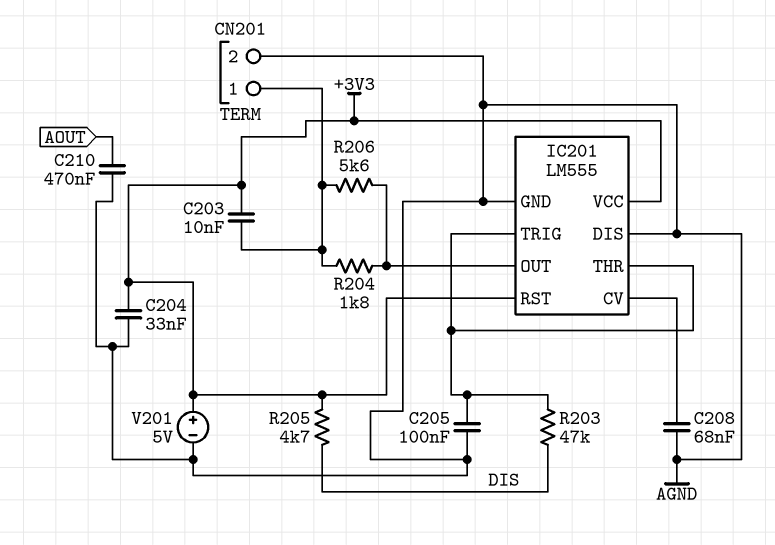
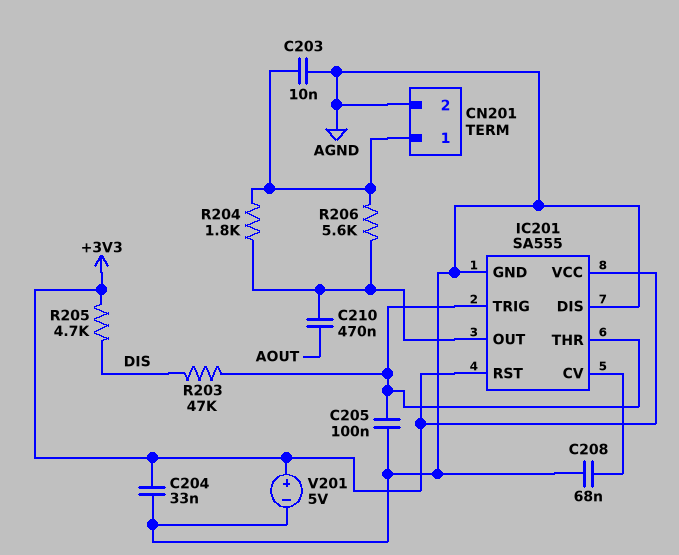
C203: 10nF (+3V3, CN201/1) -> 10nF (AGND, CN201/1)
C210: 470nF (AGND, AOUT) -> 470nF (AOUT, IC201/OUT)
IC201: LM555 -> SA555

